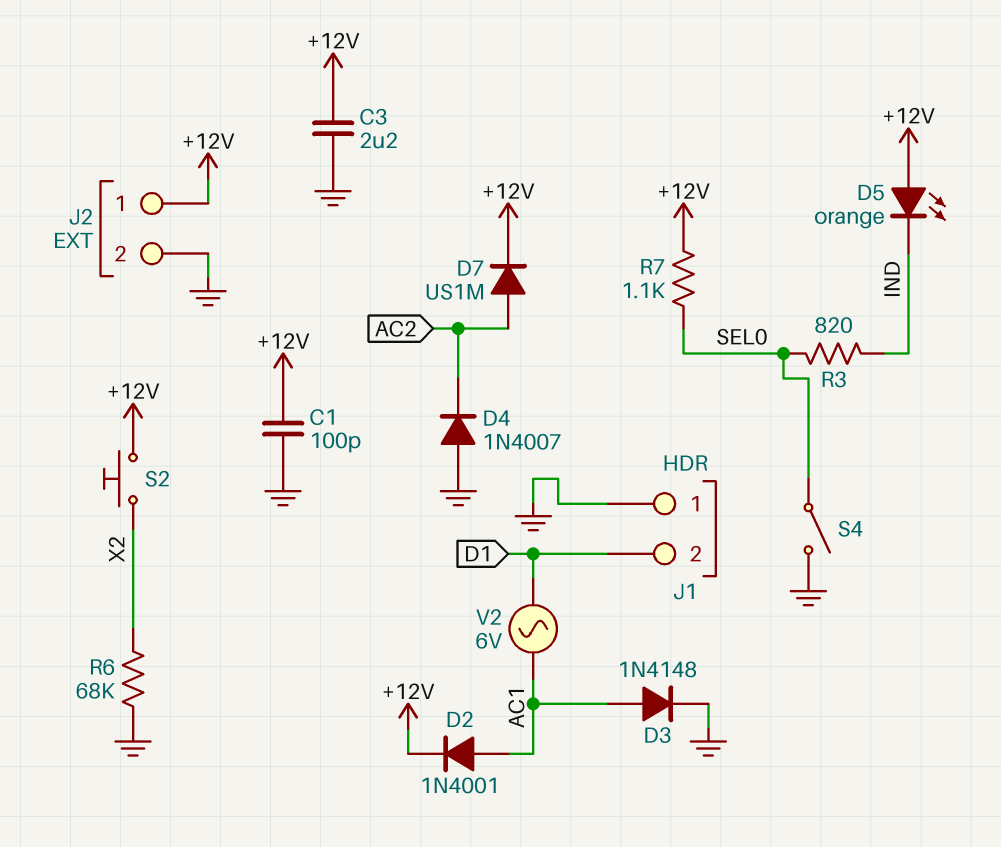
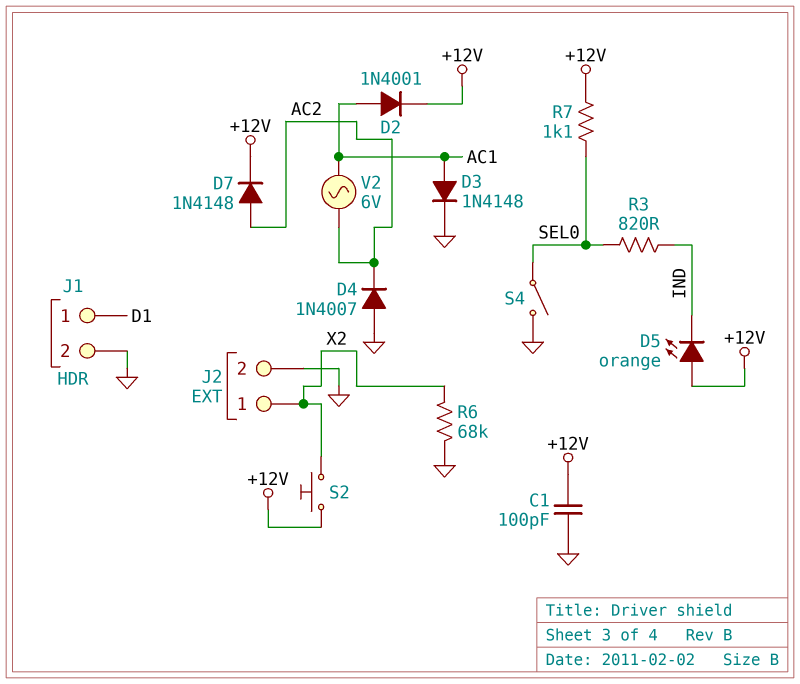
C3: 2.2uF (+12V, GND) -> none
D7: diode US1M (A AC2, K +12V) -> diode 1N4148 (A AC2, K +12V)
J1 pin 1: GND -> D1
J1 pin 2: D1 -> GND
J2 pin 1: +12V -> X2
V2: AC 6V (AC1, D1) -> AC 6V (AC1, AC2)

